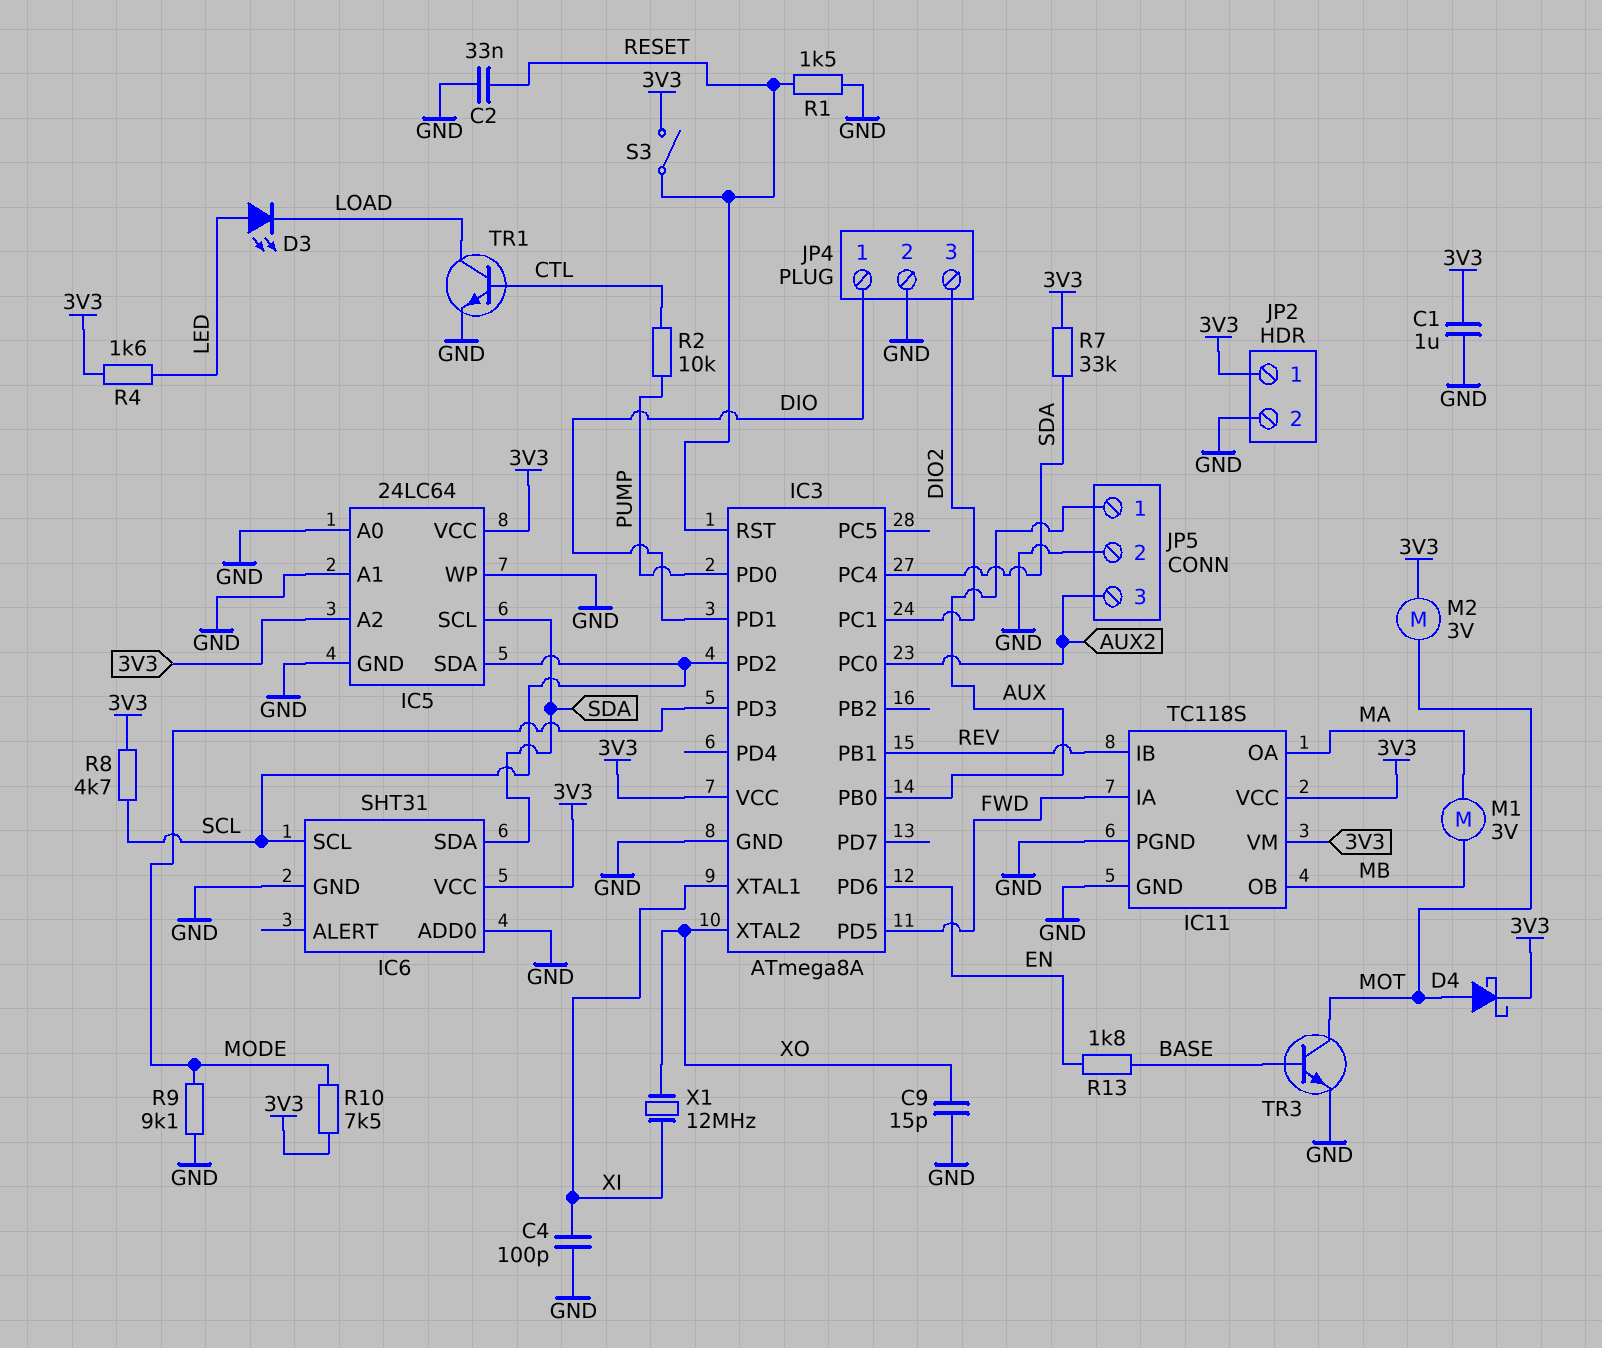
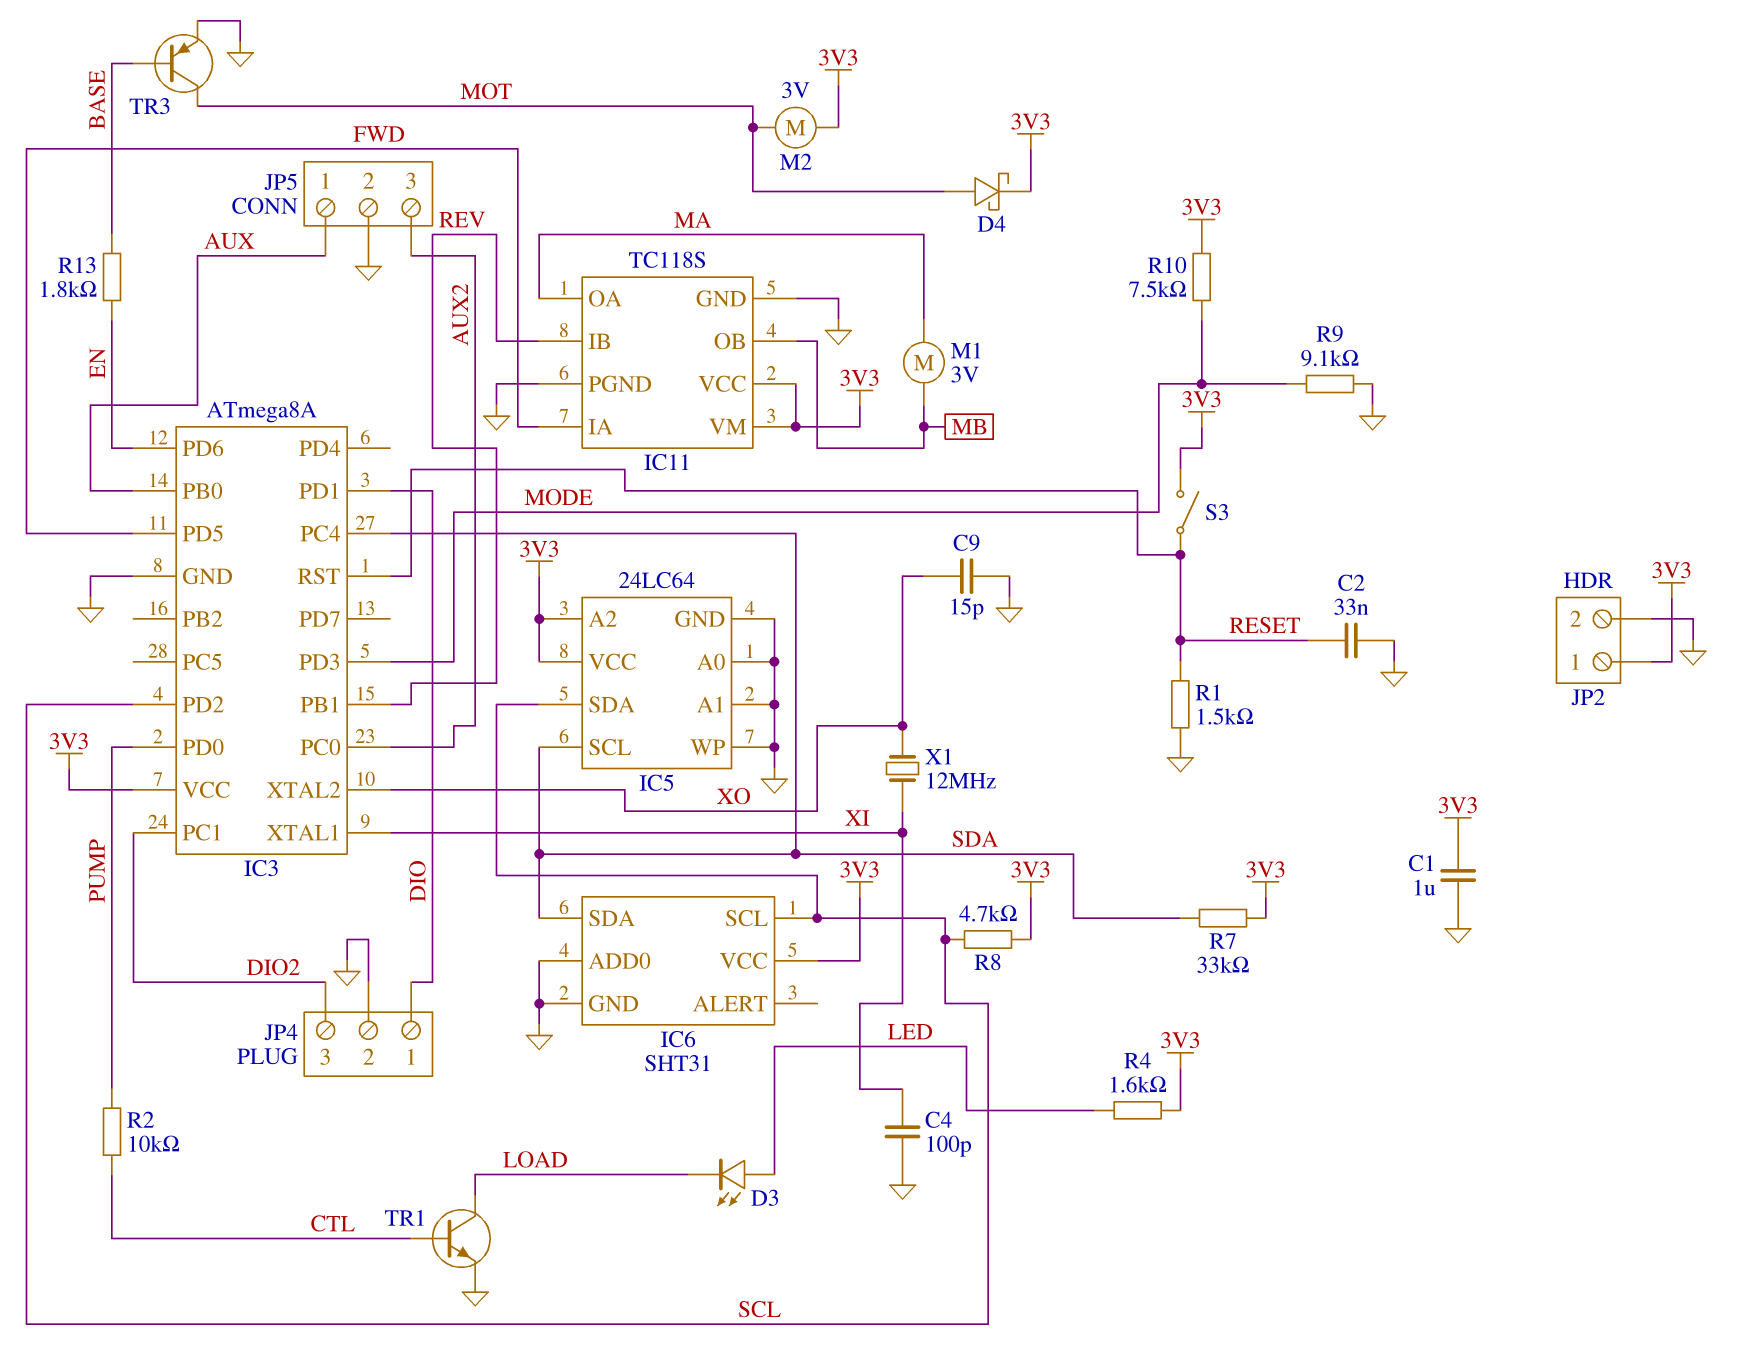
TR3: NPN (B BASE, C MOT, E GND) -> PNP (B BASE, C MOT, E GND)

